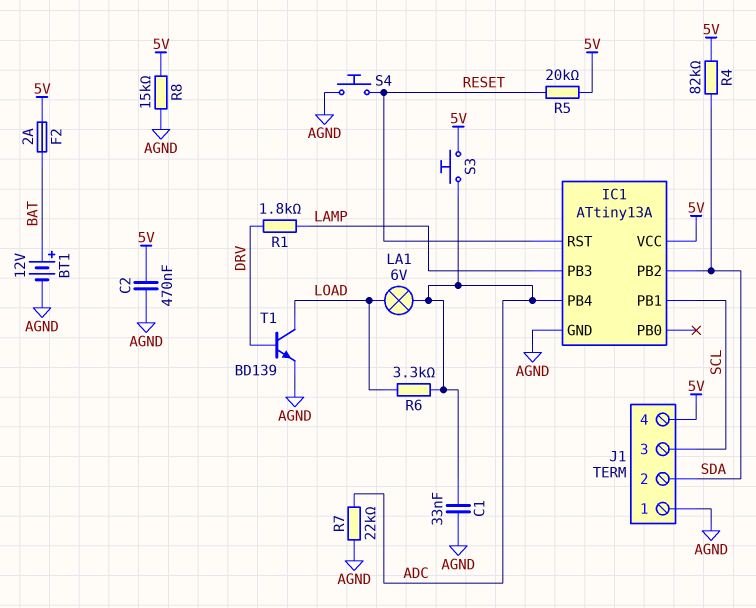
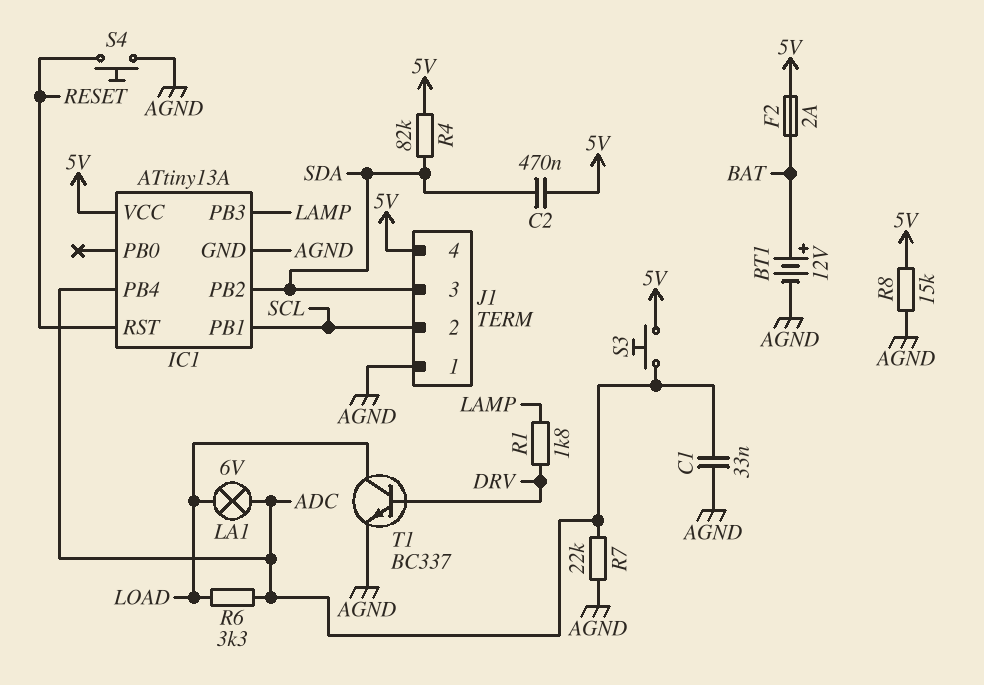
C2: 470nF (5V, AGND) -> 470nF (5V, SDA)
J1 pin 2: SDA -> SCL
J1 pin 3: SCL -> SDA
R5: 20k (5V, RESET) -> none
T1: NPN BD139 (B DRV, C LOAD, E AGND) -> NPN BC337 (B DRV, C LOAD, E AGND)

